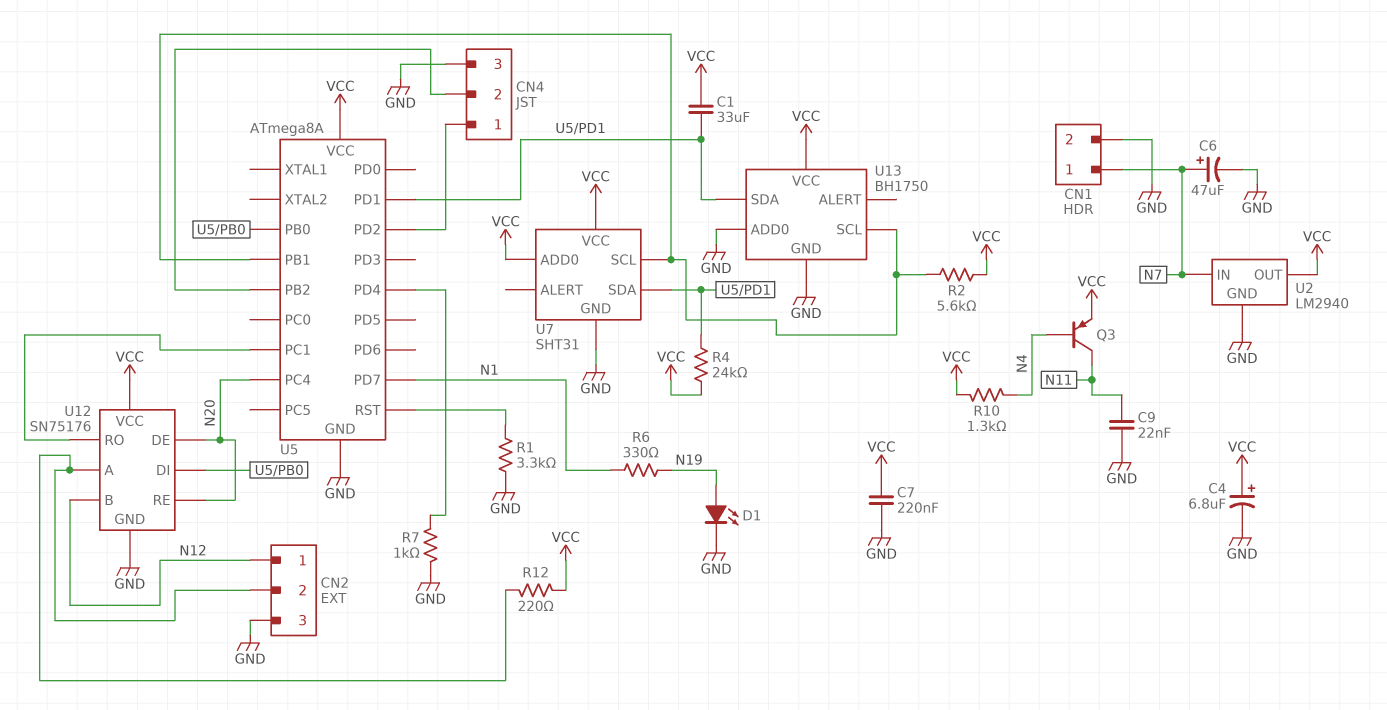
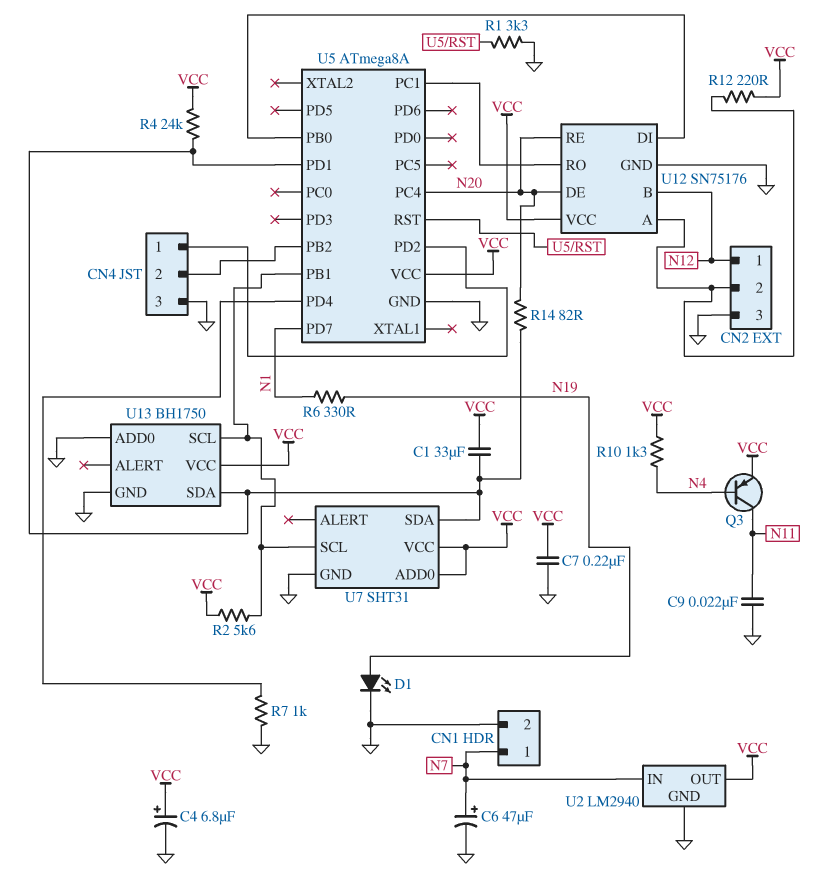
R14: none -> 82 (N20, U5/PD1)

